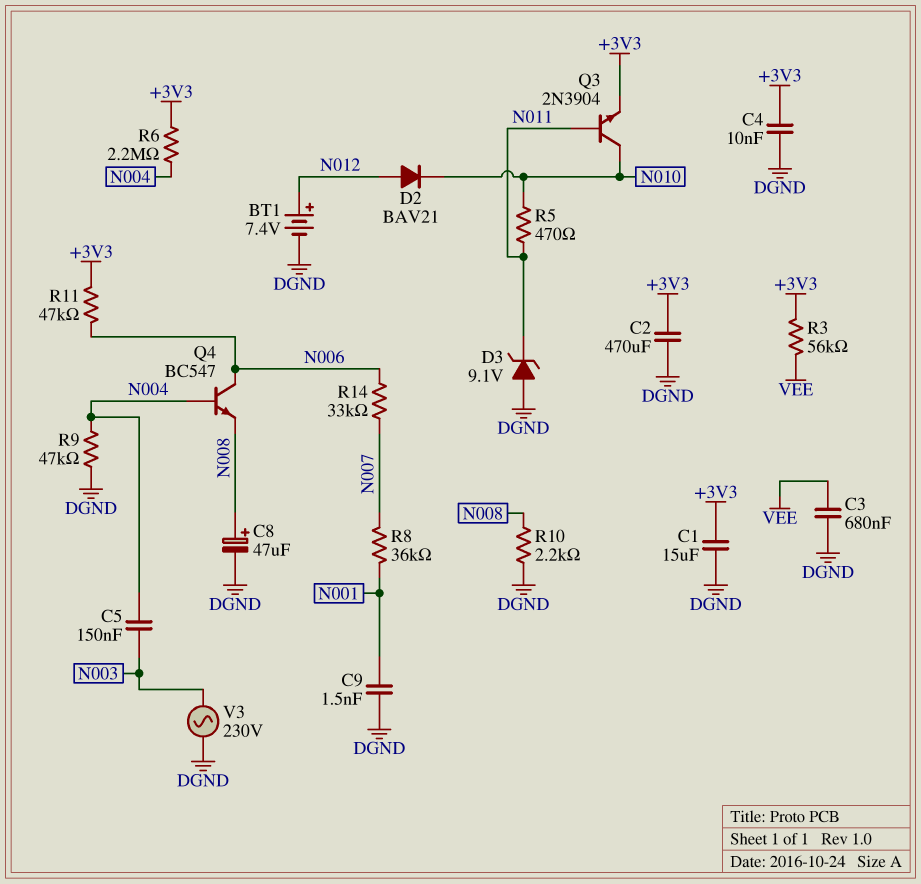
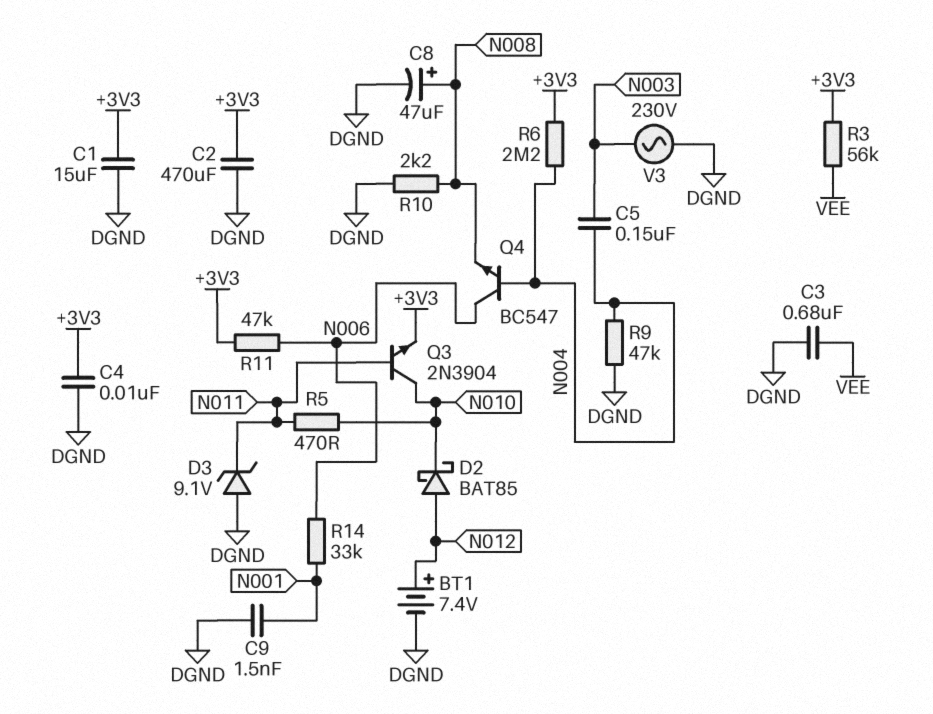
D2: diode BAV21 (A N012, K N010) -> schottky BAT85 (A N012, K N010)
R8: 36k (N001, N007) -> none
R14: 33k (N006, N007) -> 33k (N001, N006)

